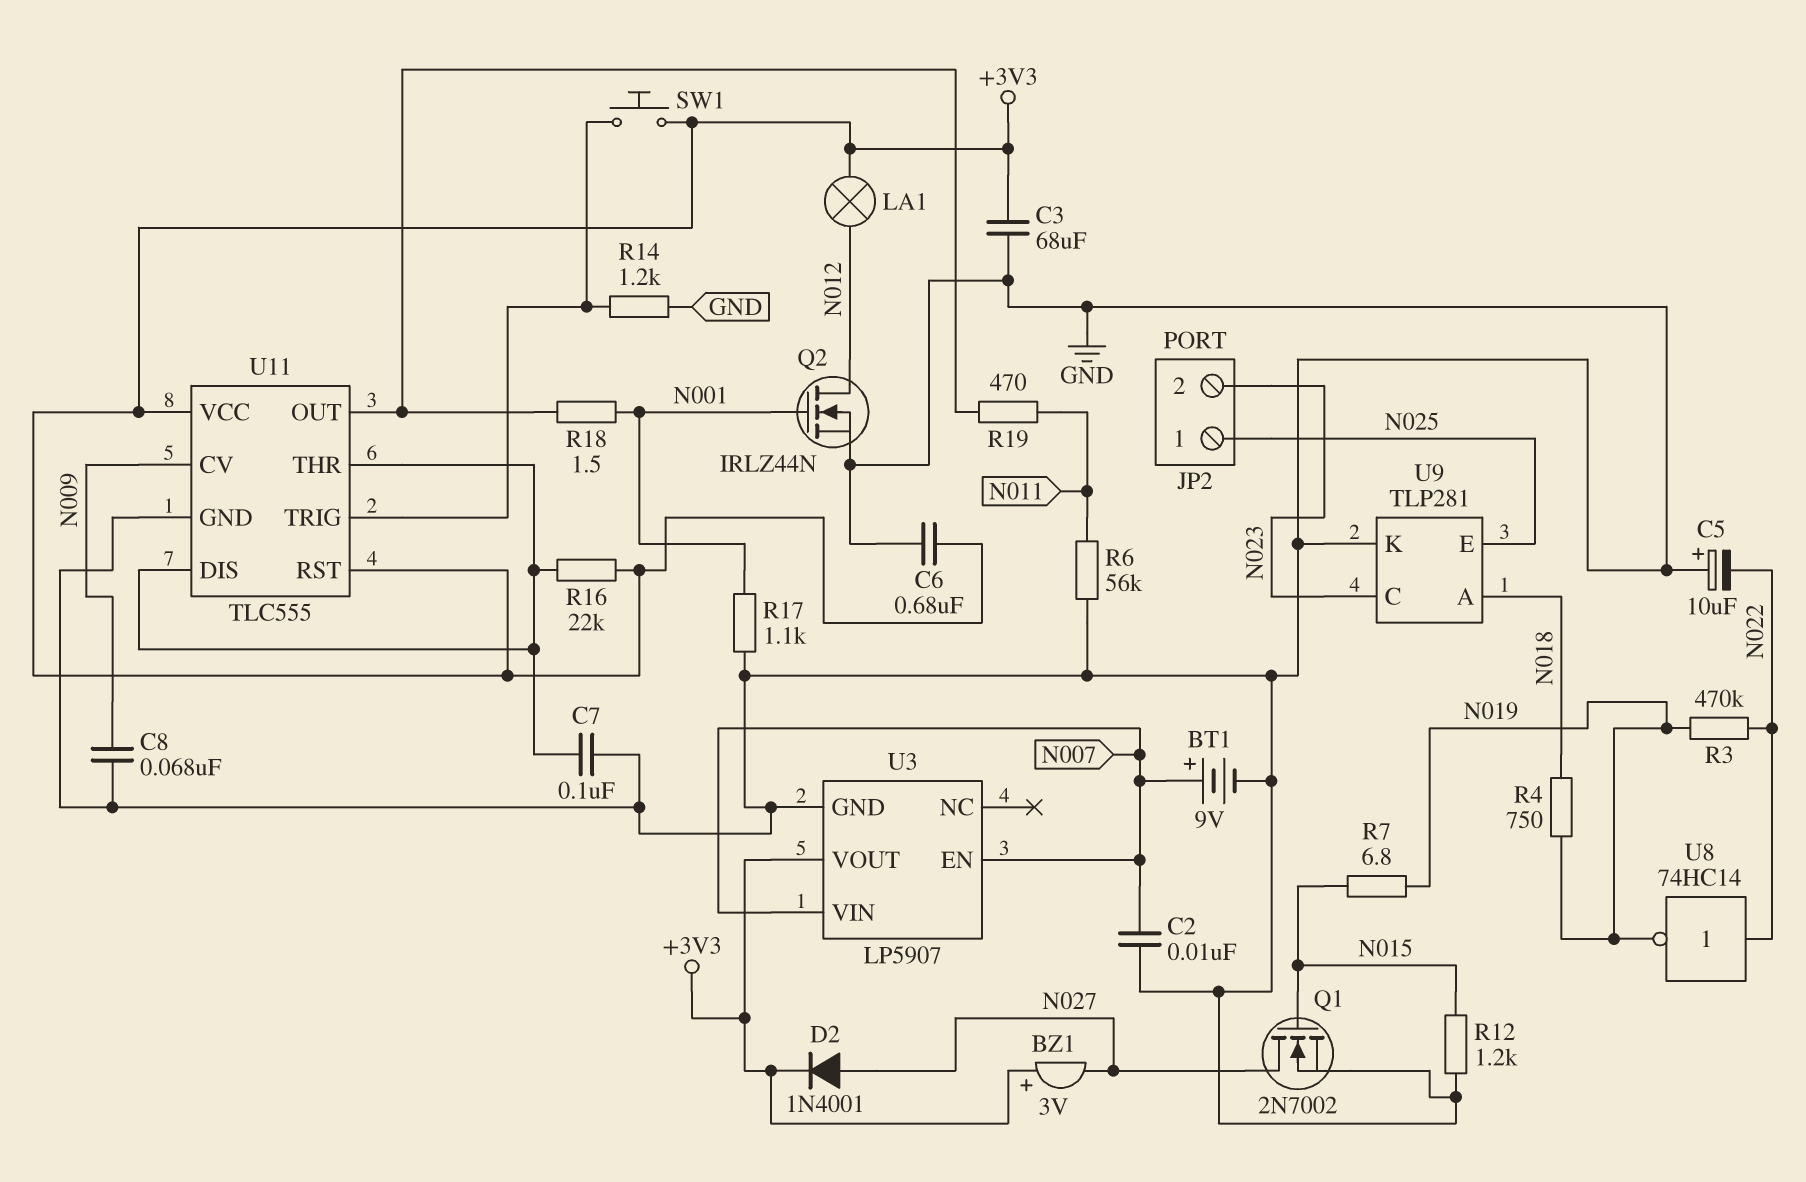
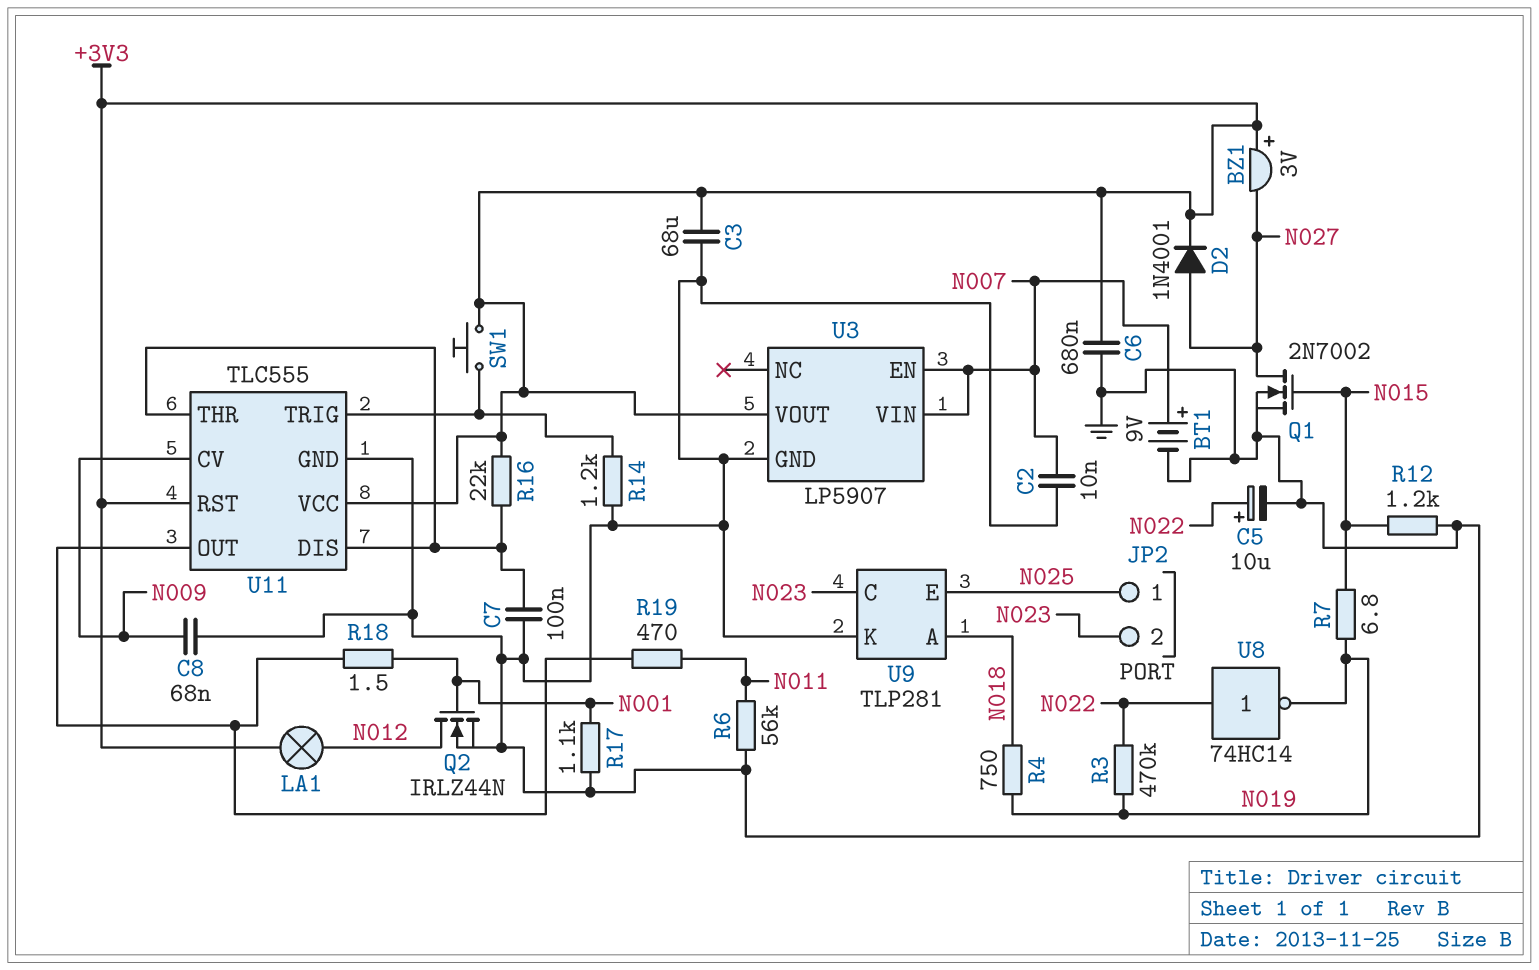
C5: 10uF (plus GND, minus N022) -> 10uF (plus N022, minus GND)

